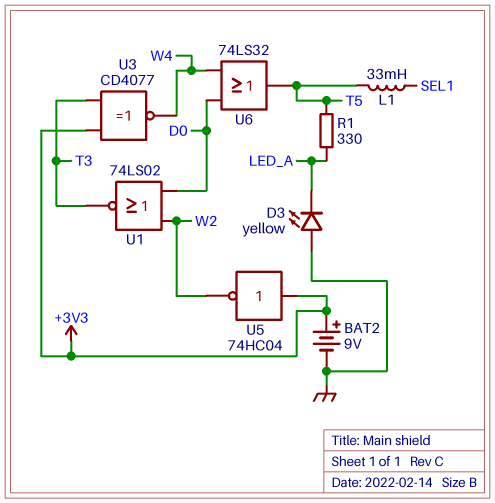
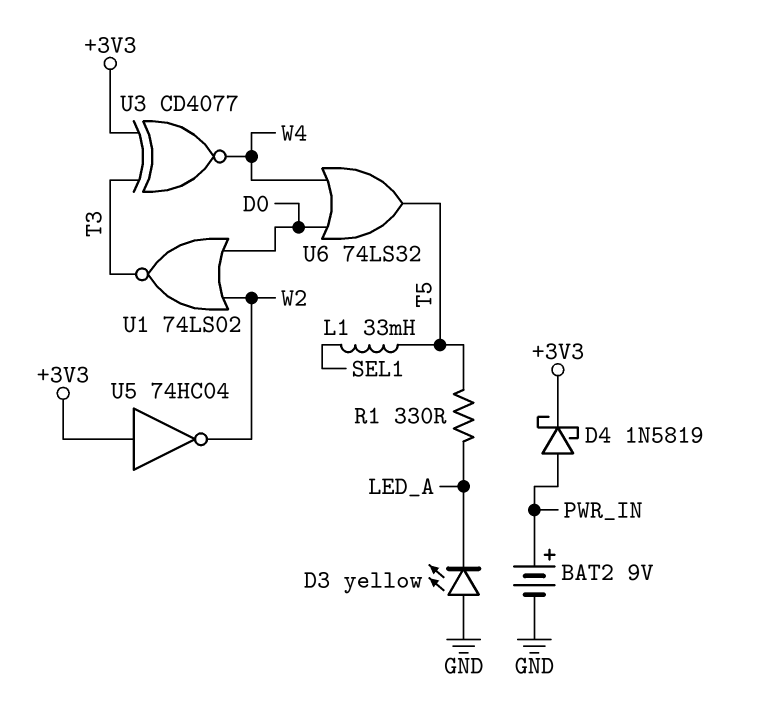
BAT2: 9V (plus +3V3, minus GND) -> 9V (plus PWR_IN, minus GND)
D4: none -> schottky 1N5819 (A PWR_IN, K +3V3)

